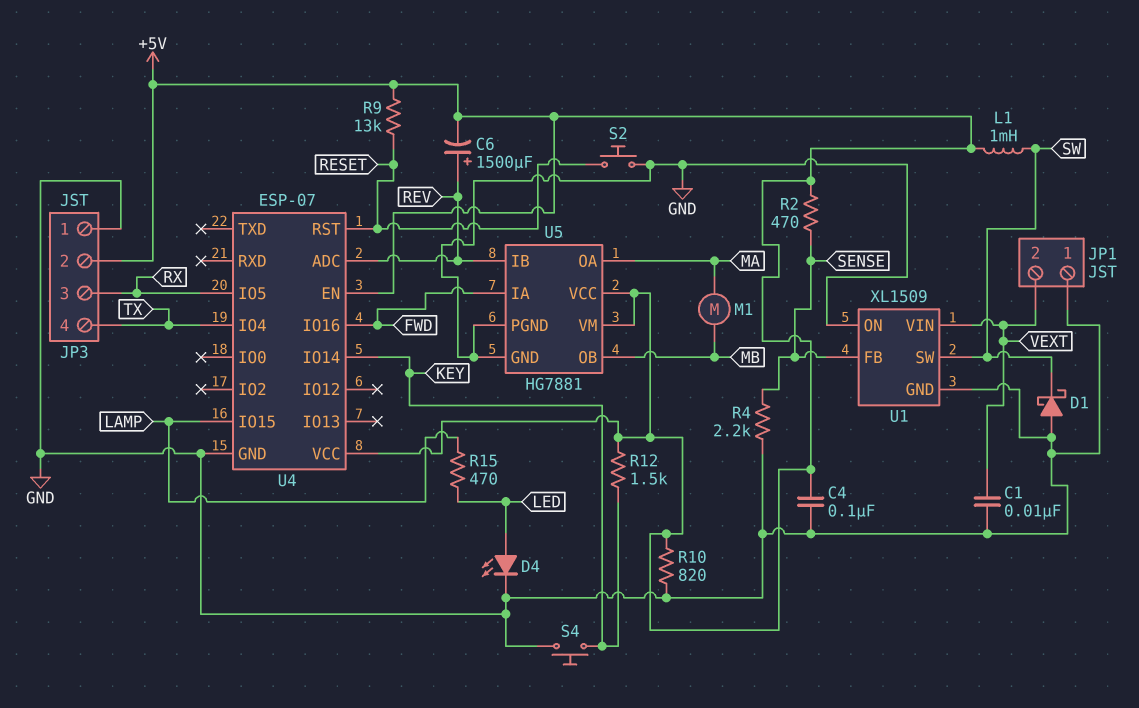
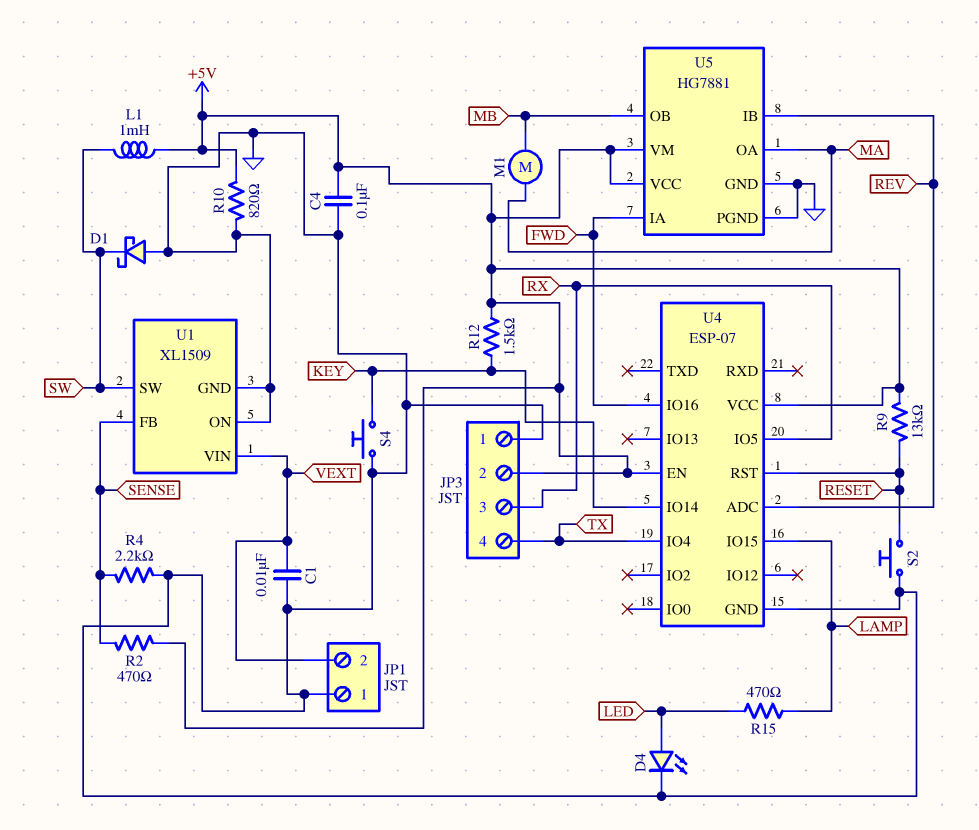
C6: 1500uF (plus REV, minus +5V) -> none

